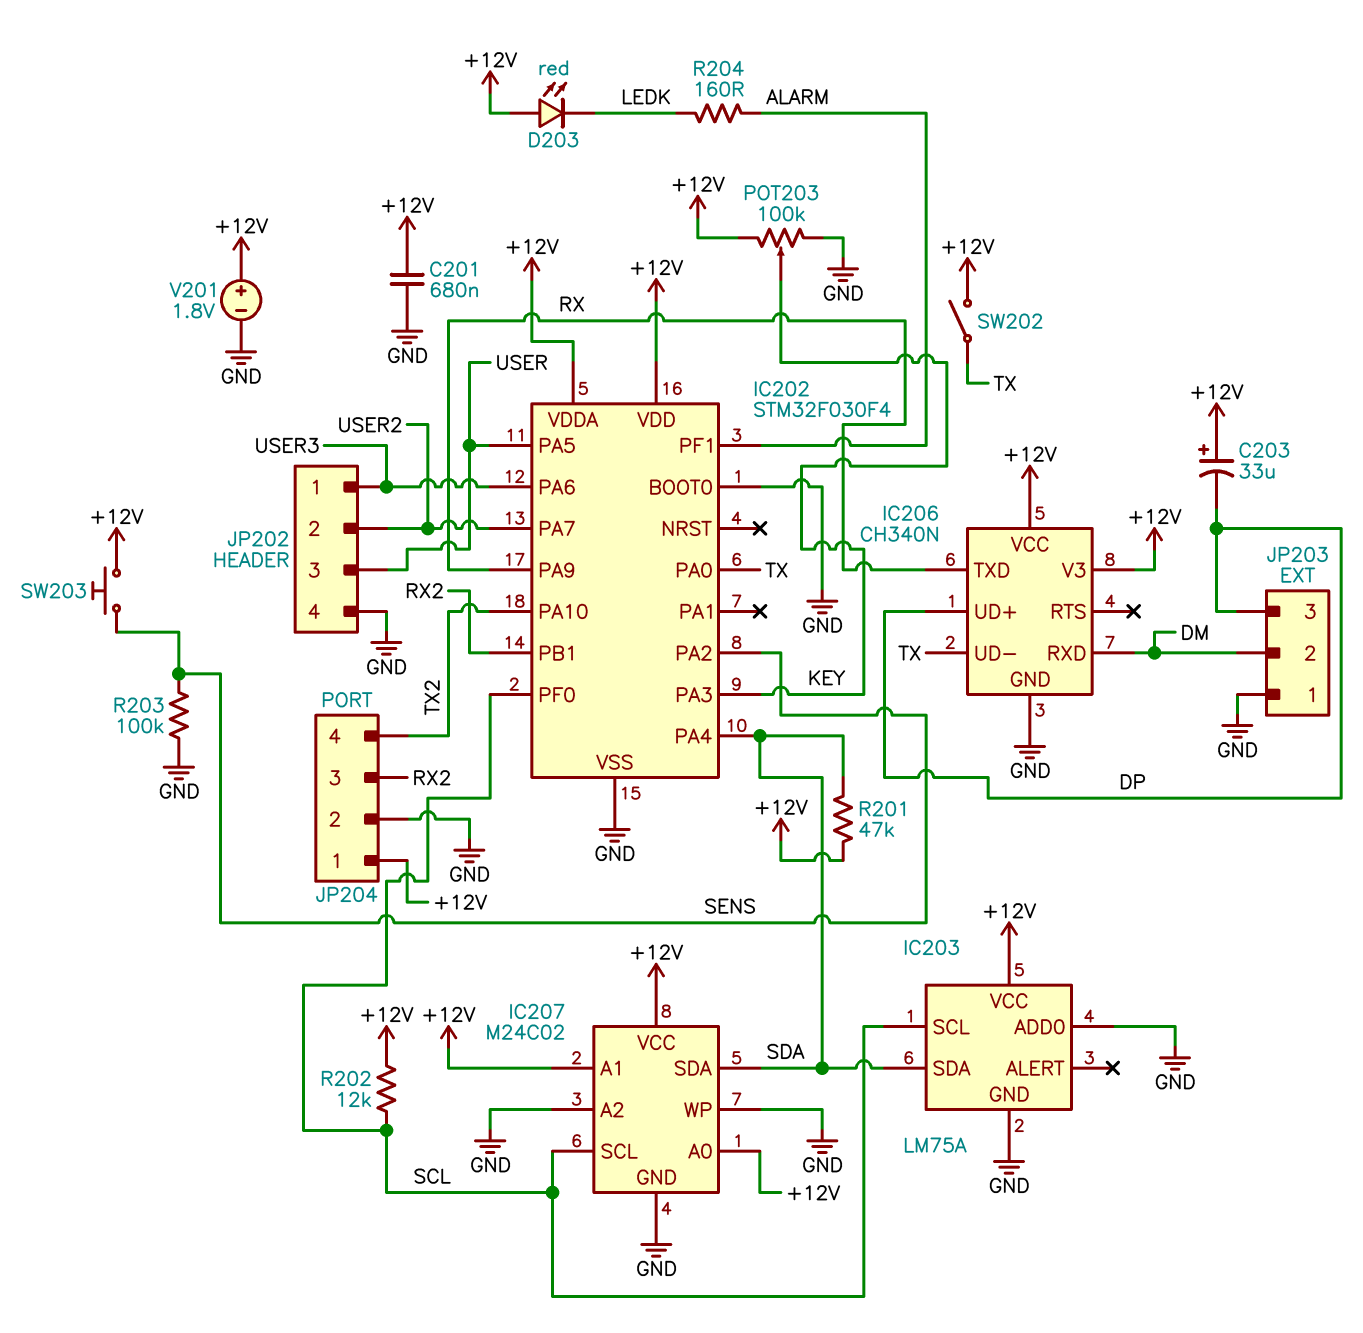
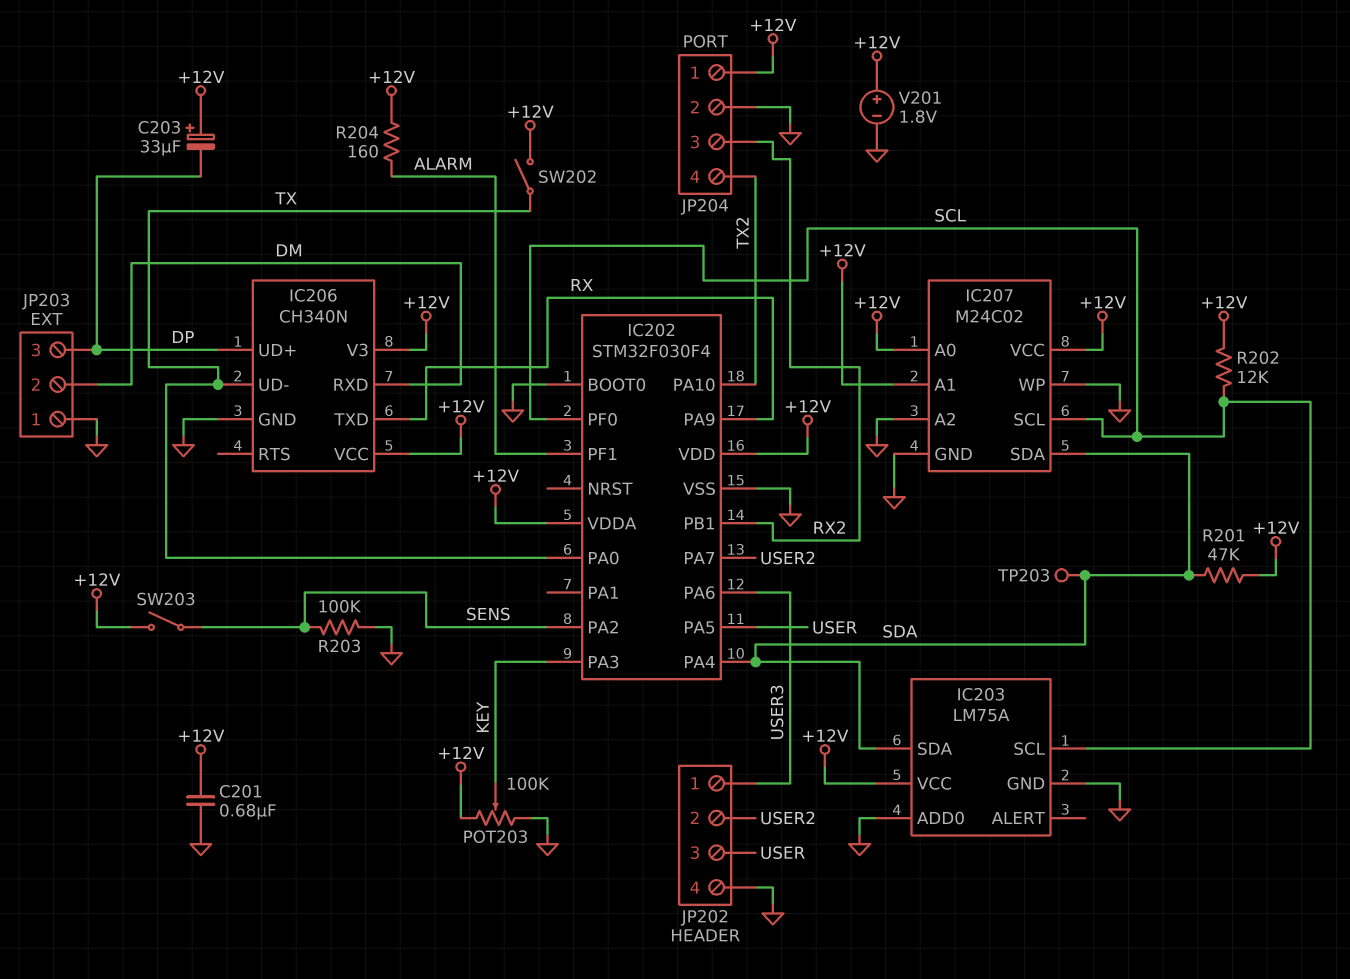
D203: LED red (A +12V, K LEDK) -> none
R204: 160 (ALARM, LEDK) -> 160 (+12V, ALARM)
SW203: button (+12V, SENS) -> switch (+12V, SENS)
TP203: none -> test point (SDA)

